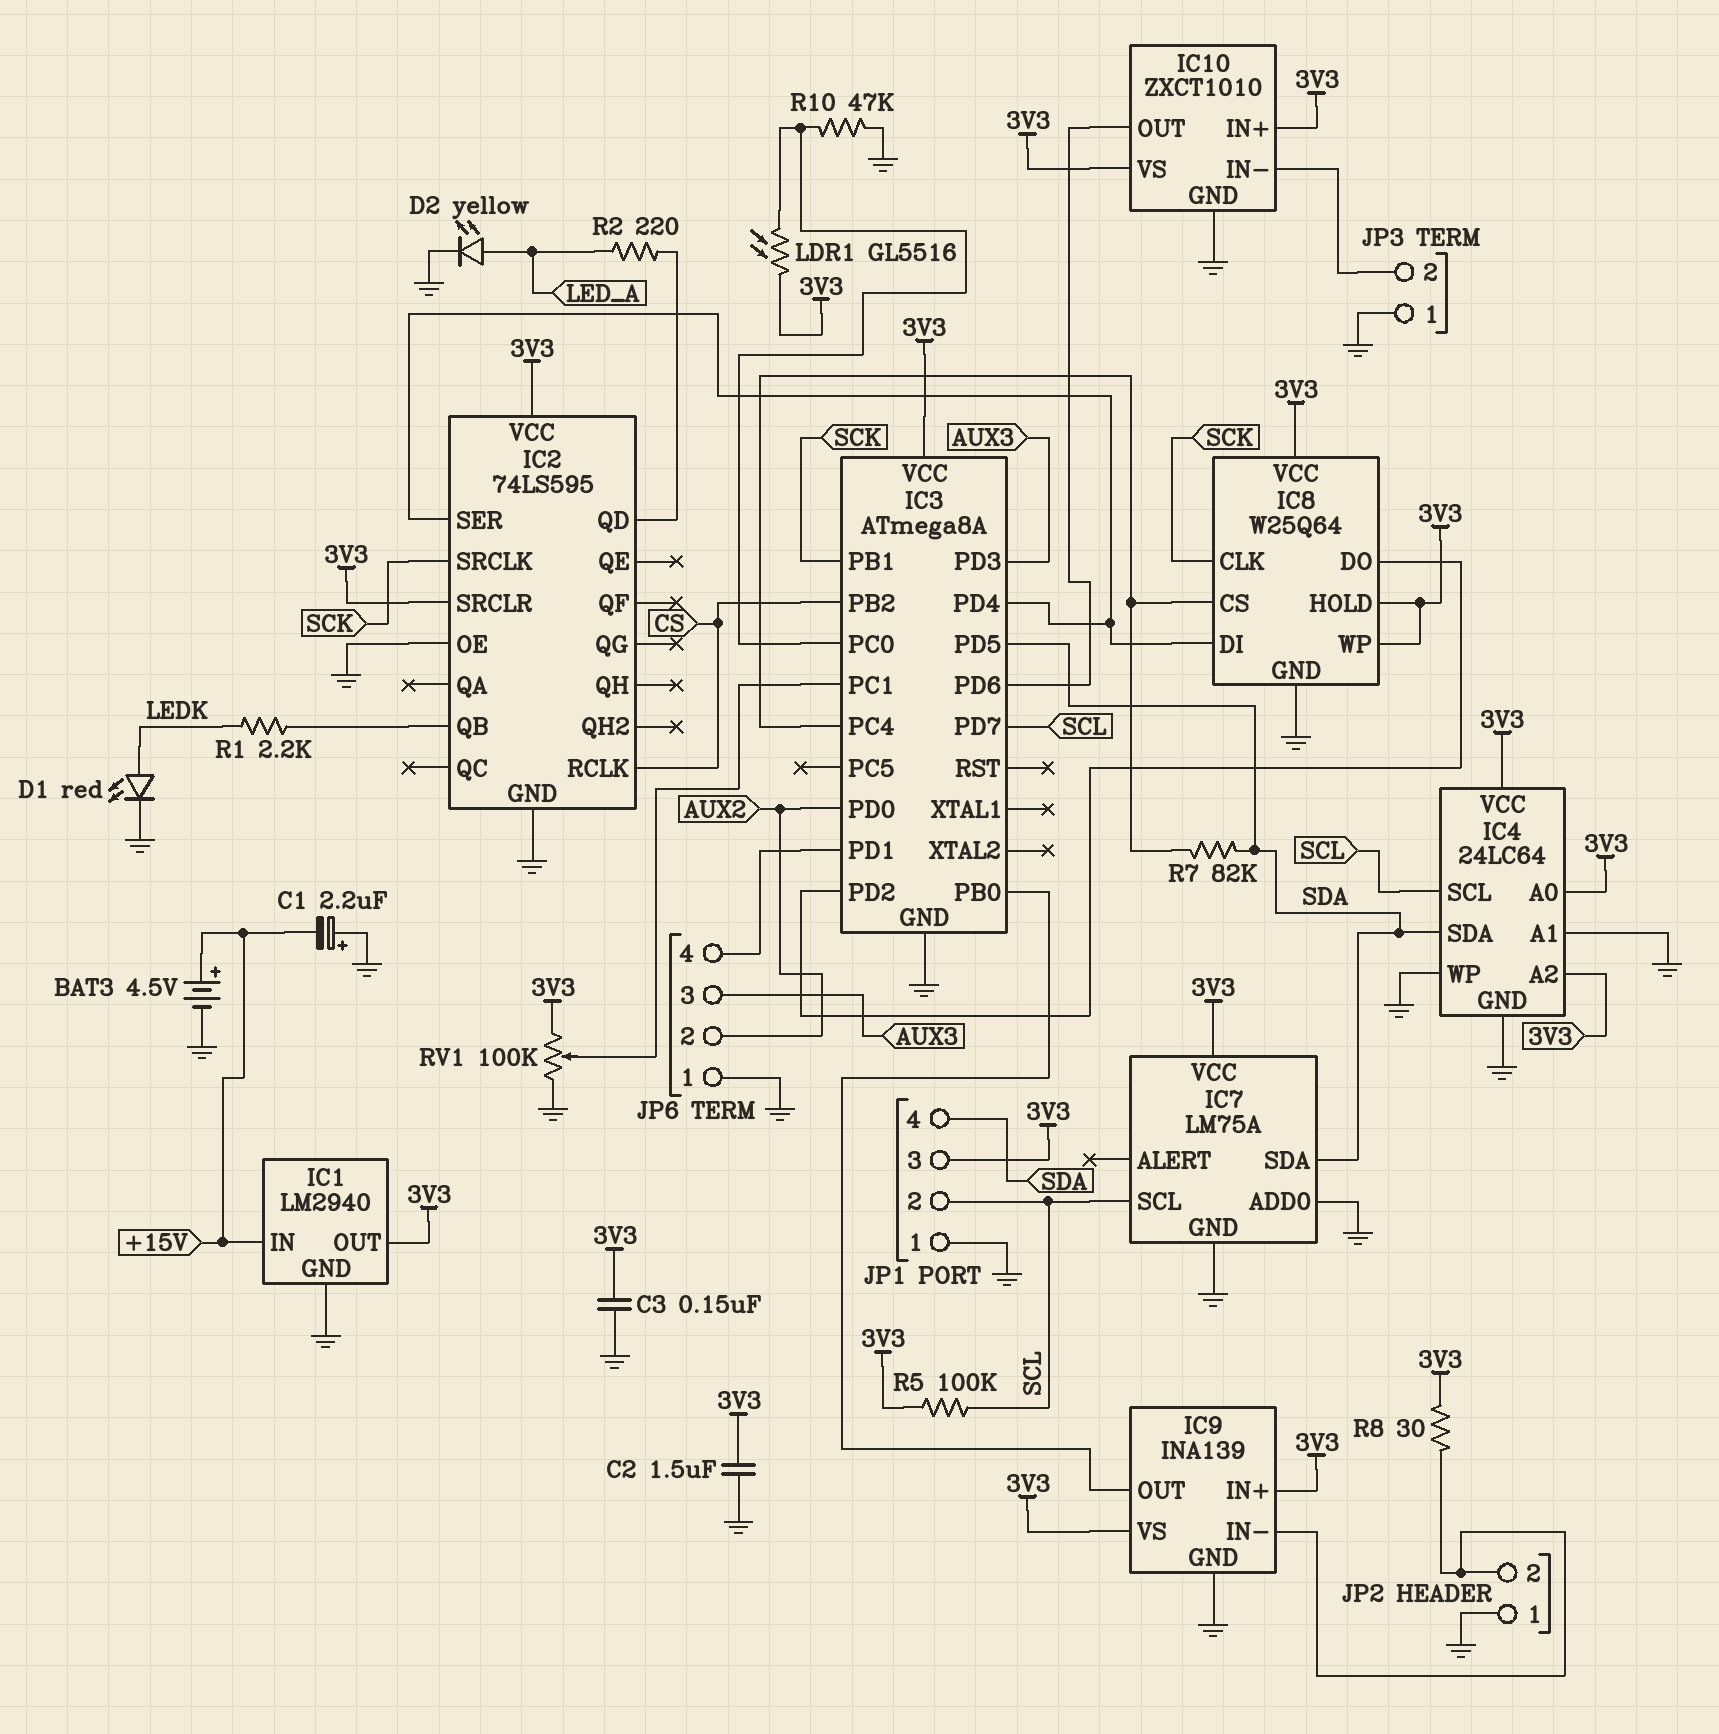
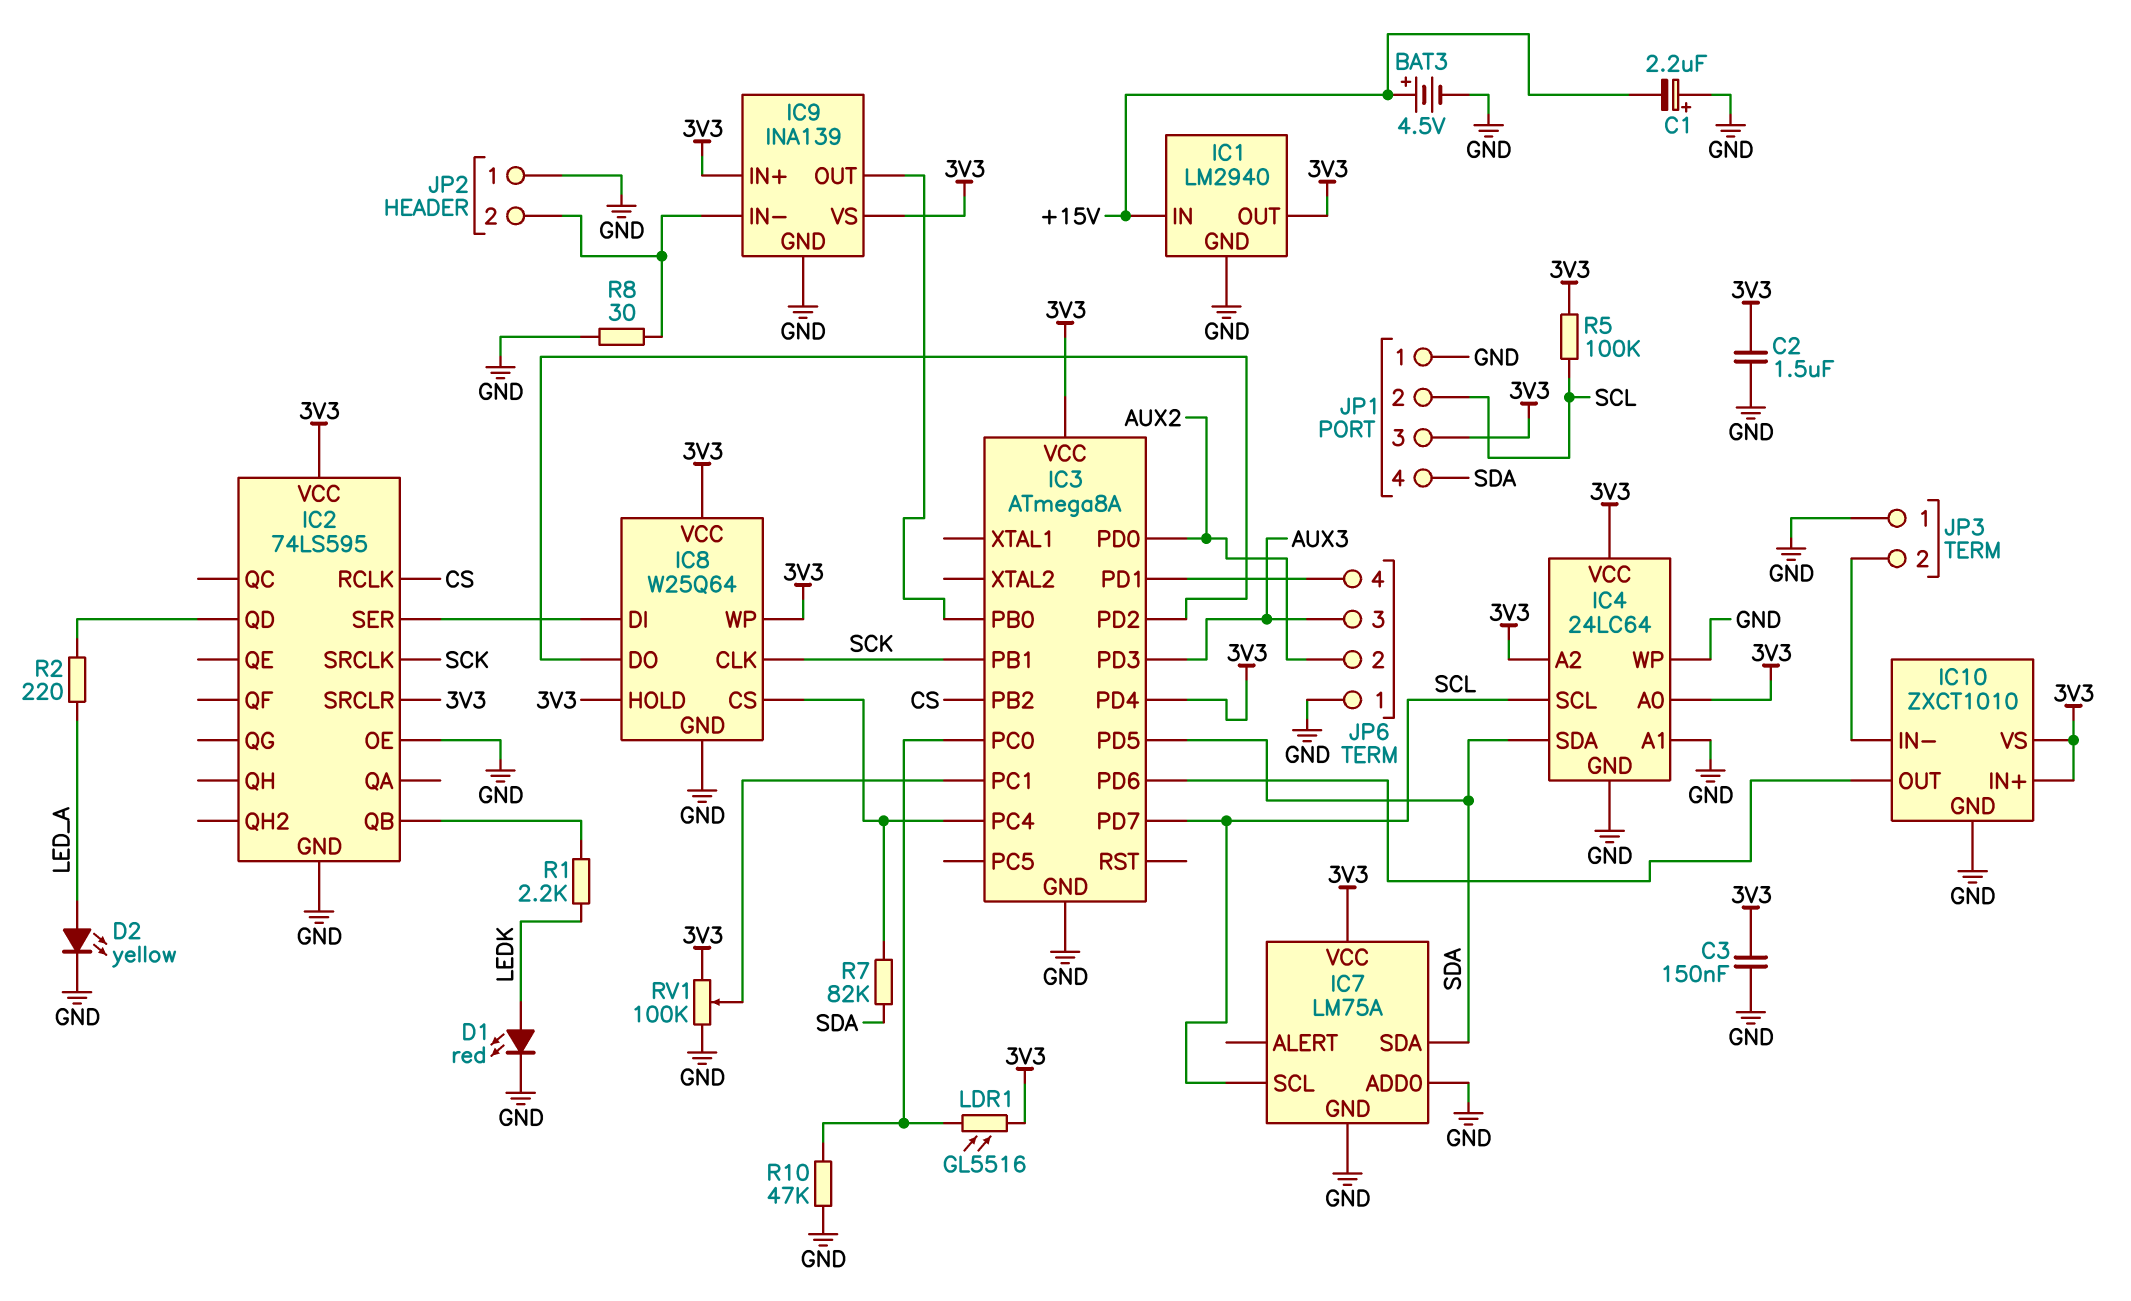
IC3 pin PD4: IC2/SER -> 3V3
R8: 30 (3V3, IC9/IN-) -> 30 (GND, IC9/IN-)

